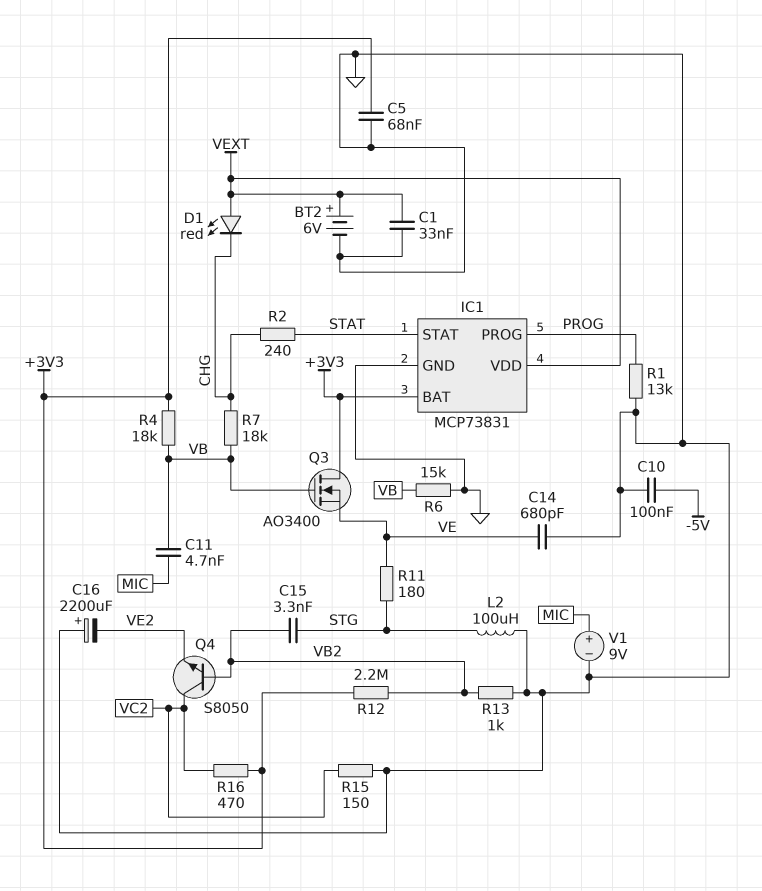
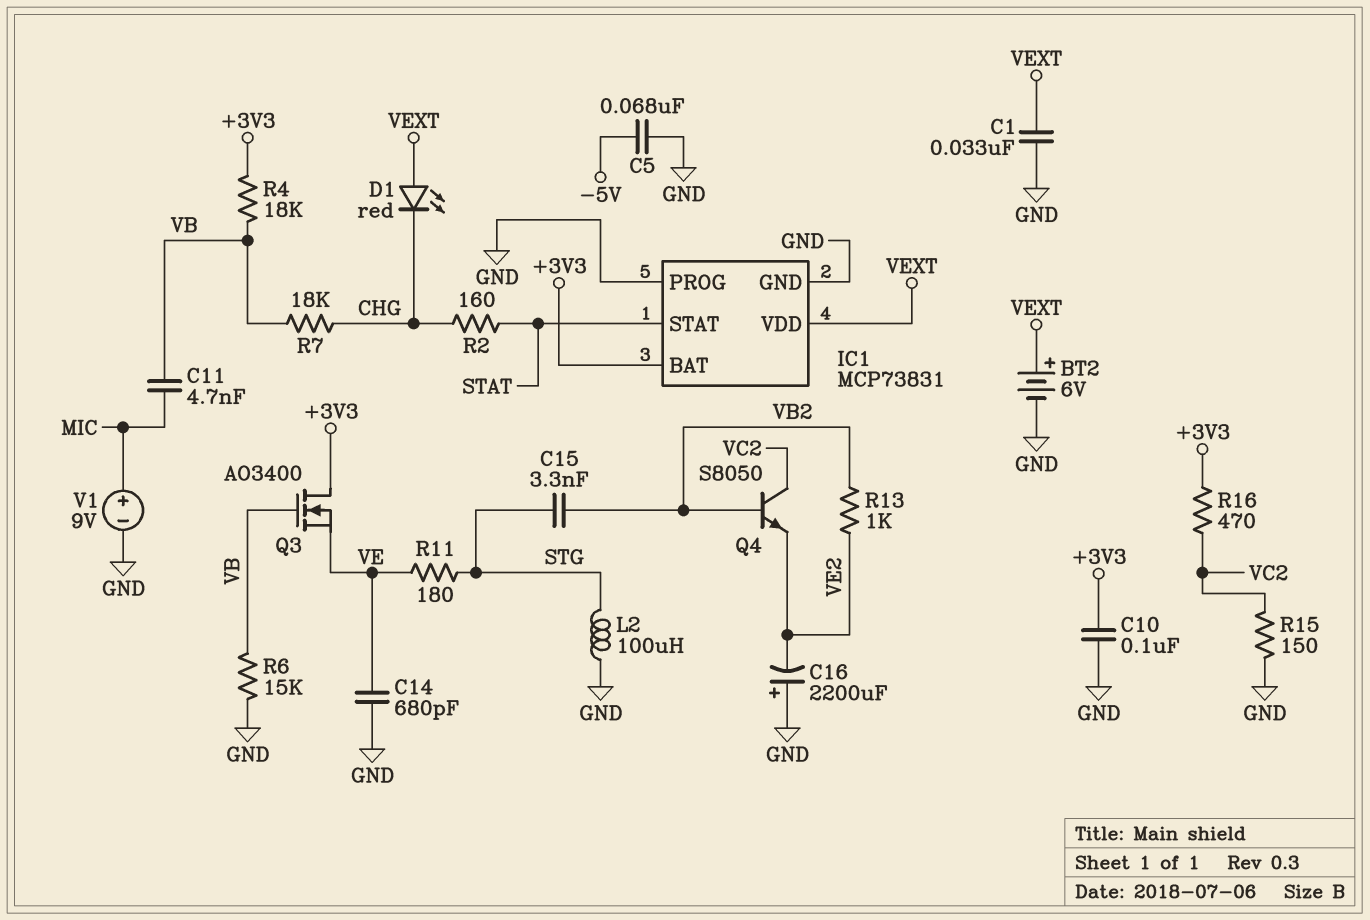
C5: 68nF (+3V3, GND) -> 68nF (-5V, GND)
C10: 100nF (-5V, GND) -> 100nF (+3V3, GND)
IC1 pin PROG: PROG -> GND
R1: 13k (GND, PROG) -> none
R2: 240 (CHG, STAT) -> 160 (CHG, STAT)
R12: 2.2M (+3V3, VB2) -> none
R13: 1k (GND, VB2) -> 1k (VB2, VE2)

